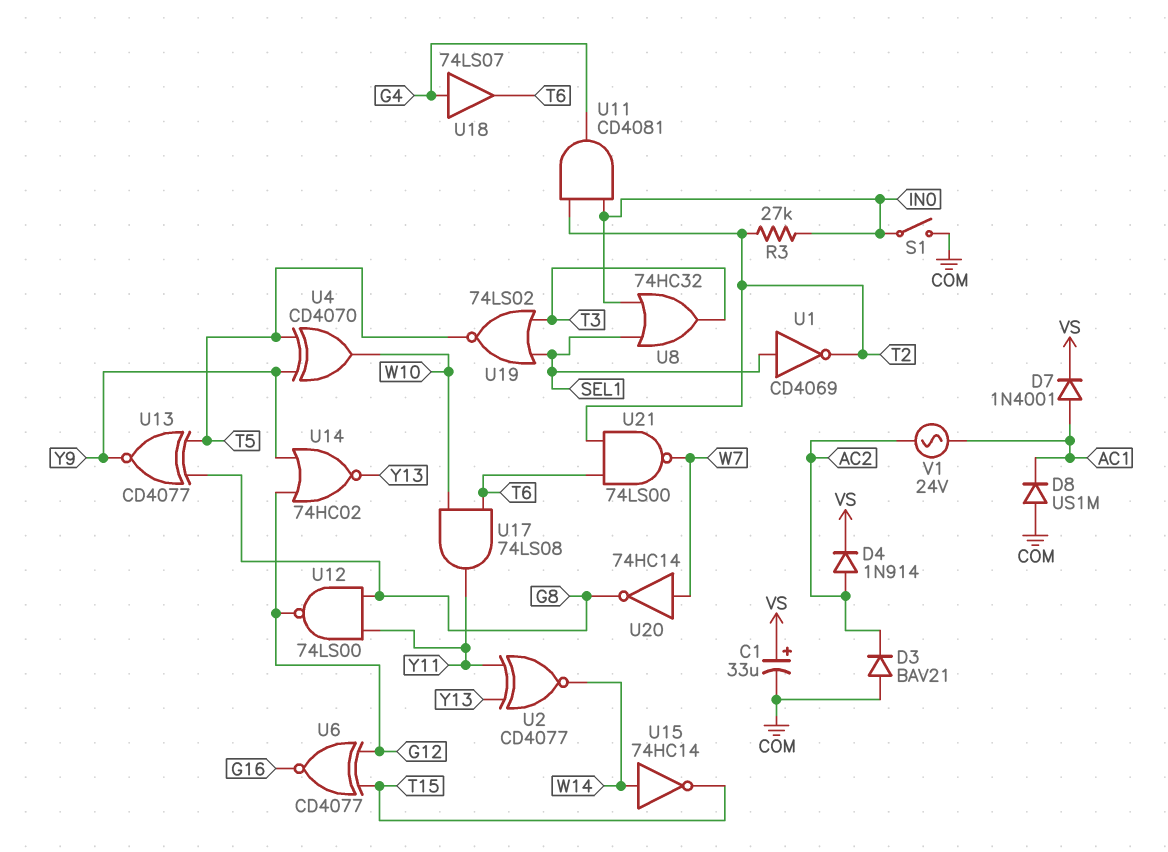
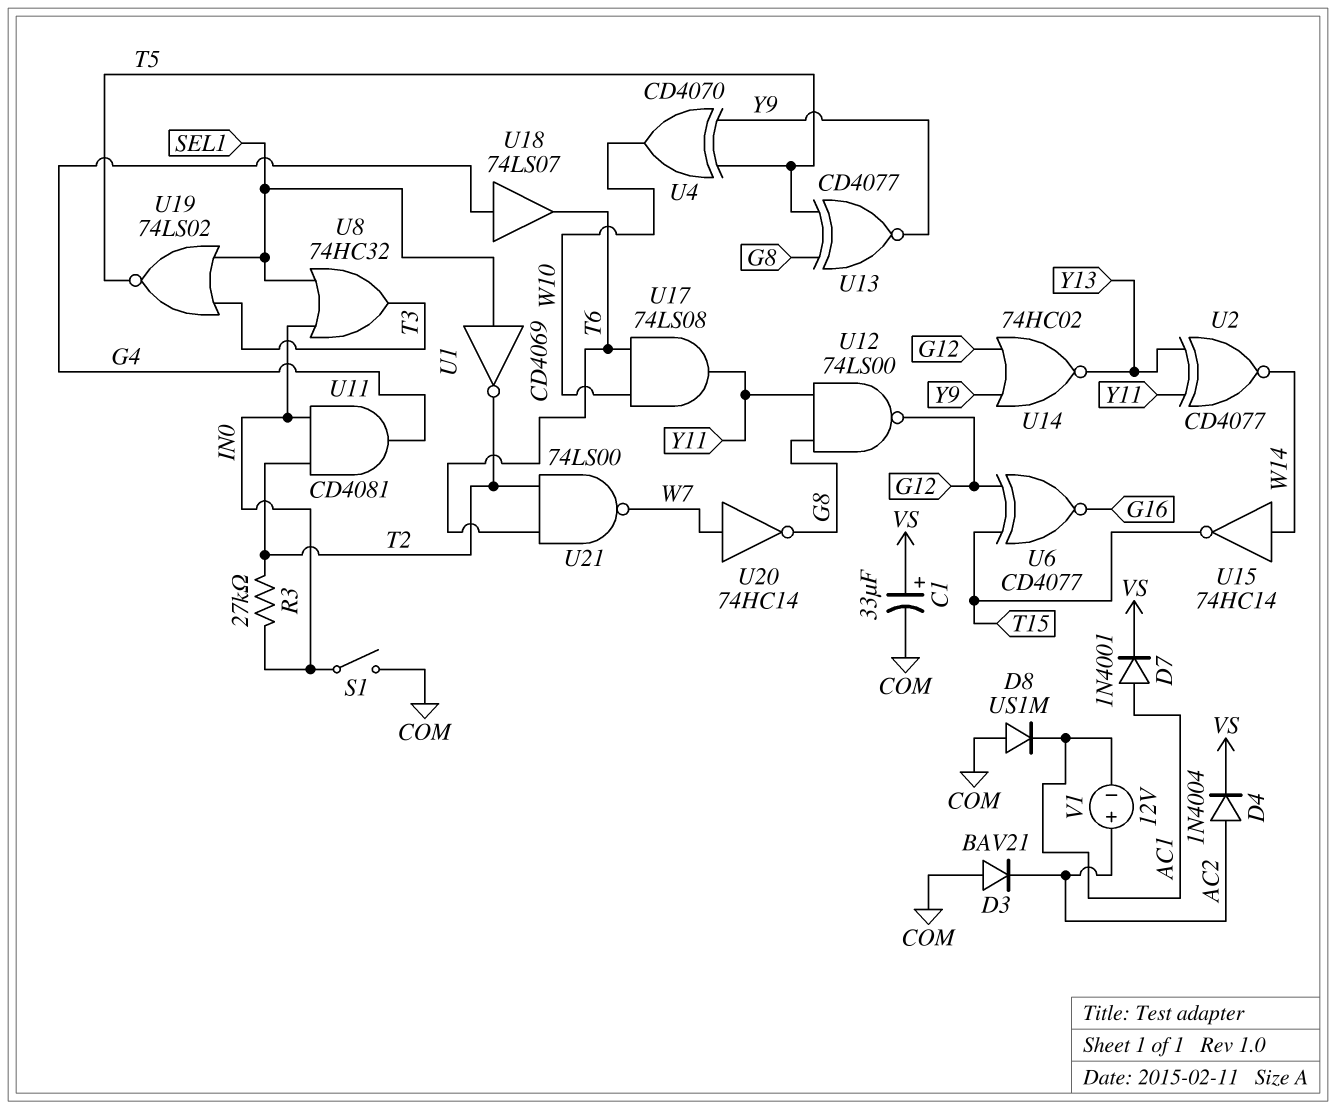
D4: diode 1N914 (A AC2, K VS) -> diode 1N4004 (A AC2, K VS)
V1: AC 24V (AC1, AC2) -> 12V (plus AC2, minus AC1)

